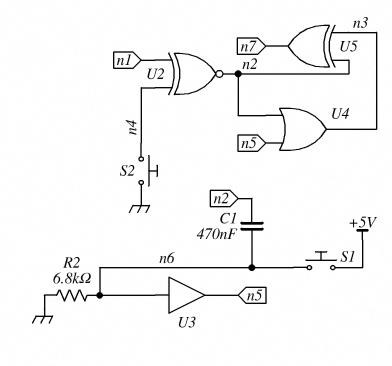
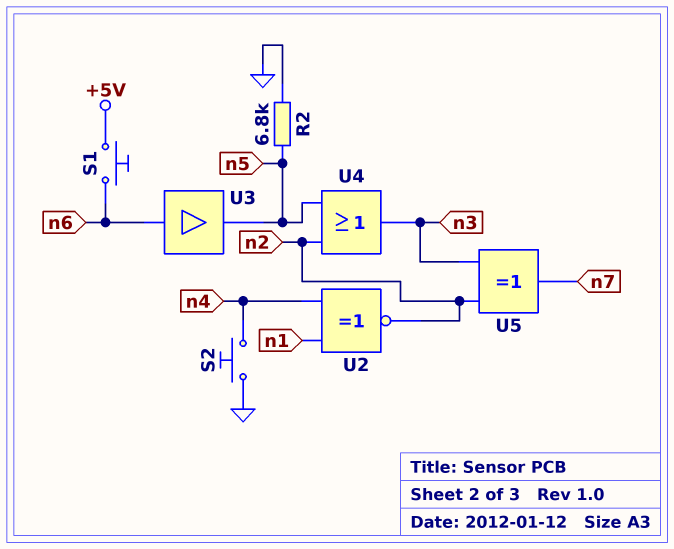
C1: 470nF (n2, n6) -> none
R2: 6.8k (GND, n6) -> 6.8k (GND, n5)

